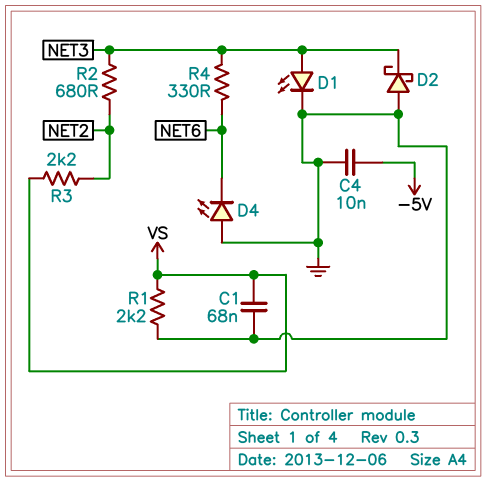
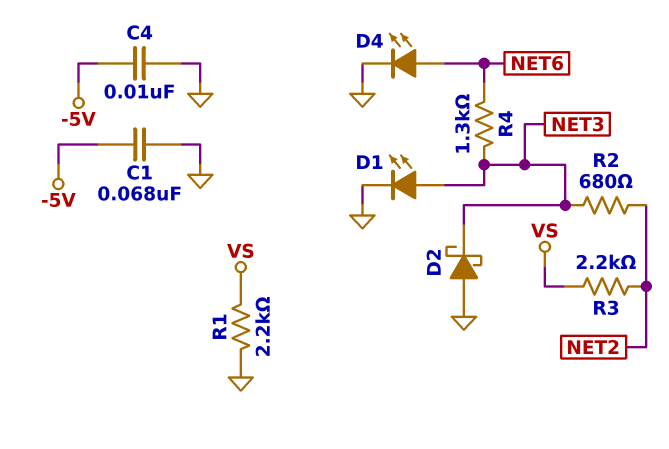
C1: 68nF (GND, VS) -> 68nF (-5V, GND)
D4: LED (A GND, K NET6) -> LED (A NET6, K GND)
R4: 330 (NET3, NET6) -> 1.3k (NET3, NET6)

